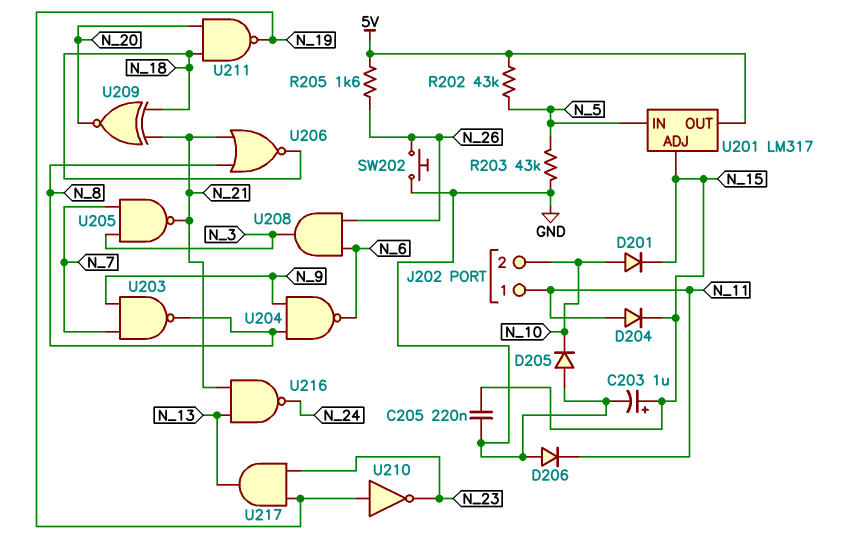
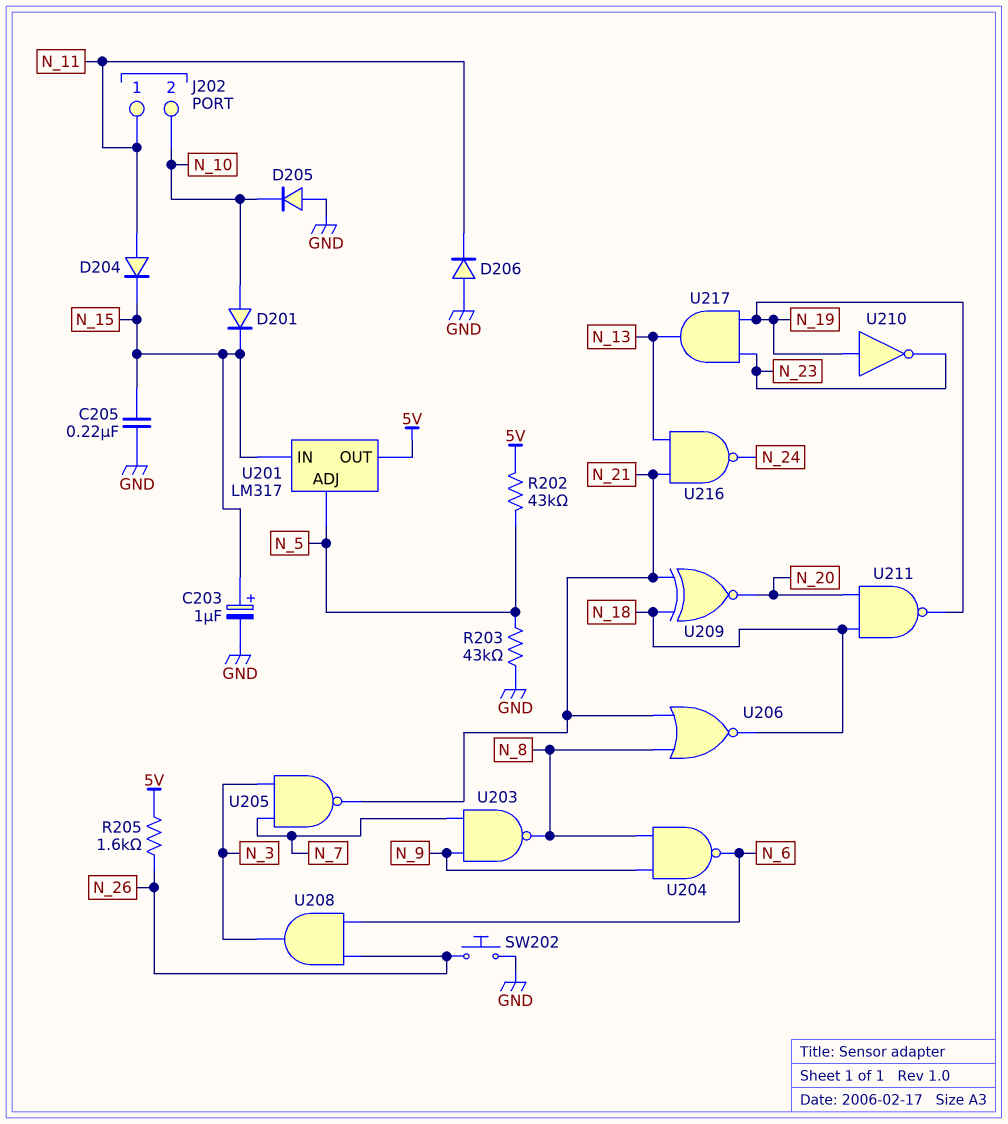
U201 pin ADJ: N_15 -> N_5
U201 pin IN: N_5 -> N_15

